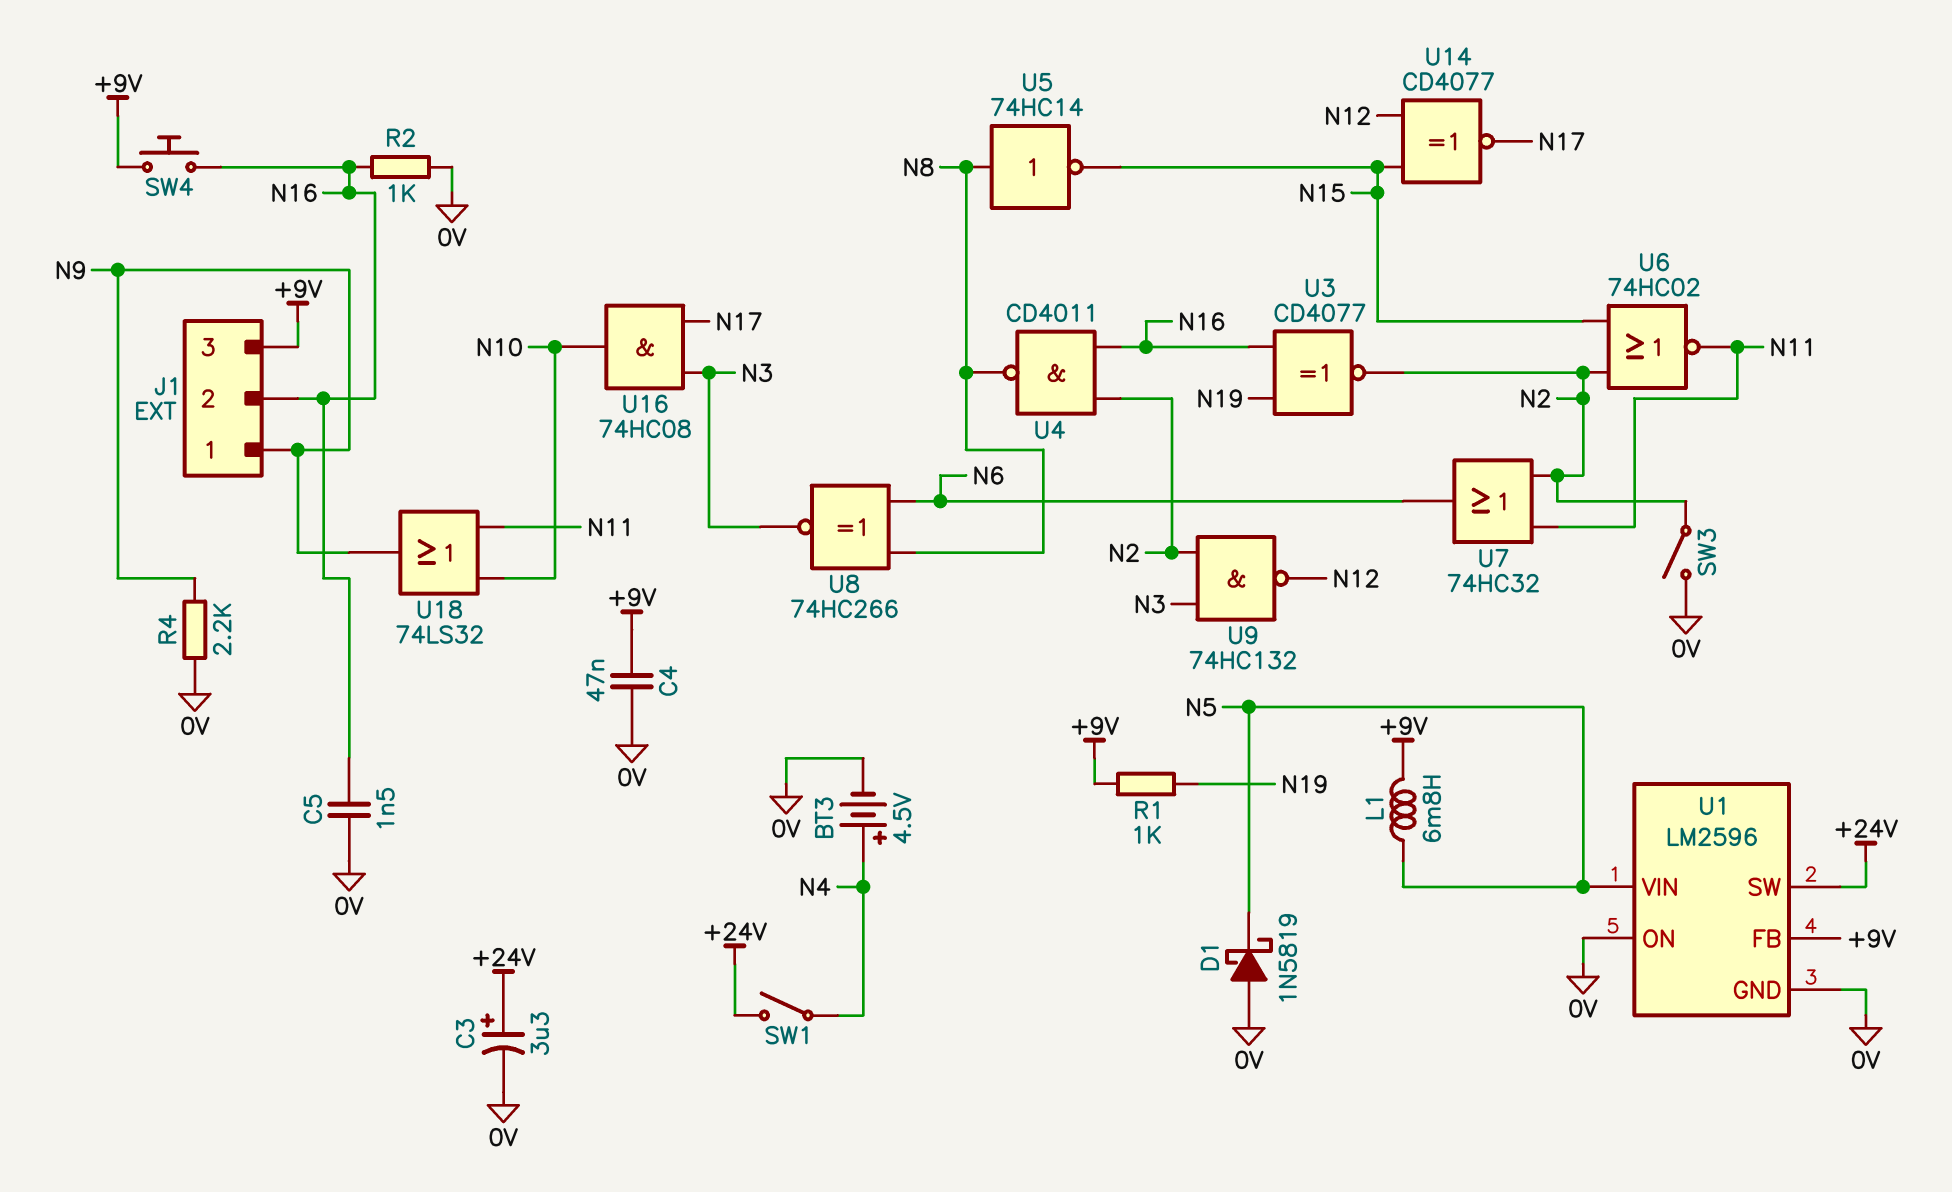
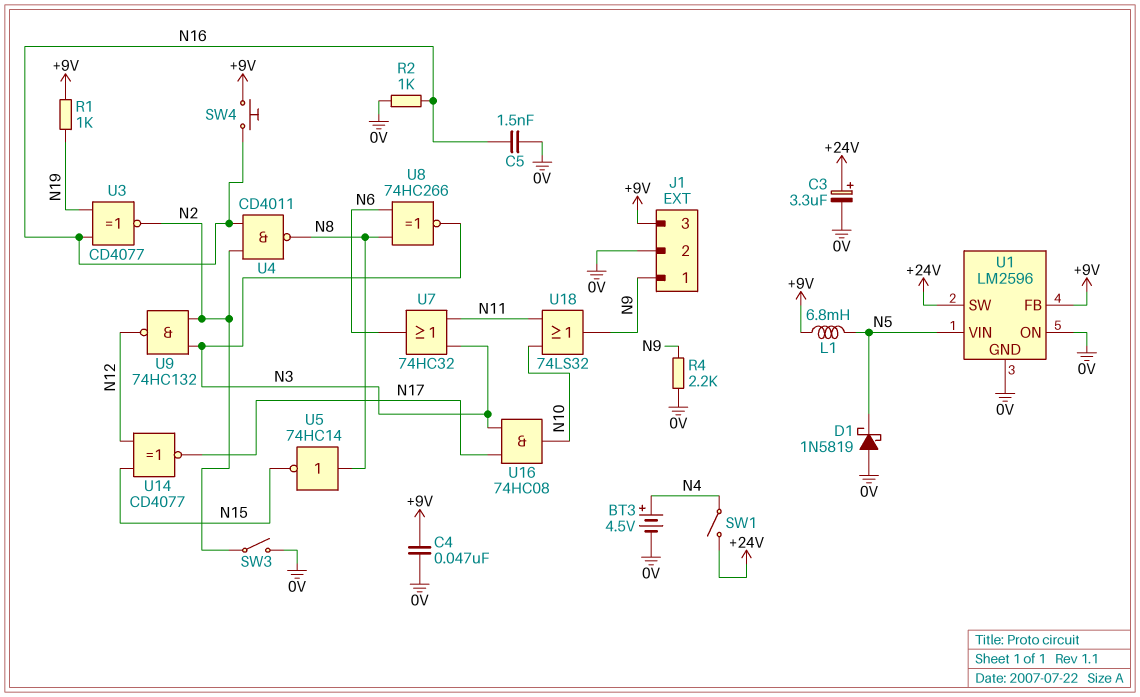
J1 pin 2: N16 -> 0V
U6: NOR 74HC02 (in N2, in N15, out N11) -> none
U7: OR 74HC32 (in N2, in N11, out N6) -> OR 74HC32 (in N3, in N11, out N6)

